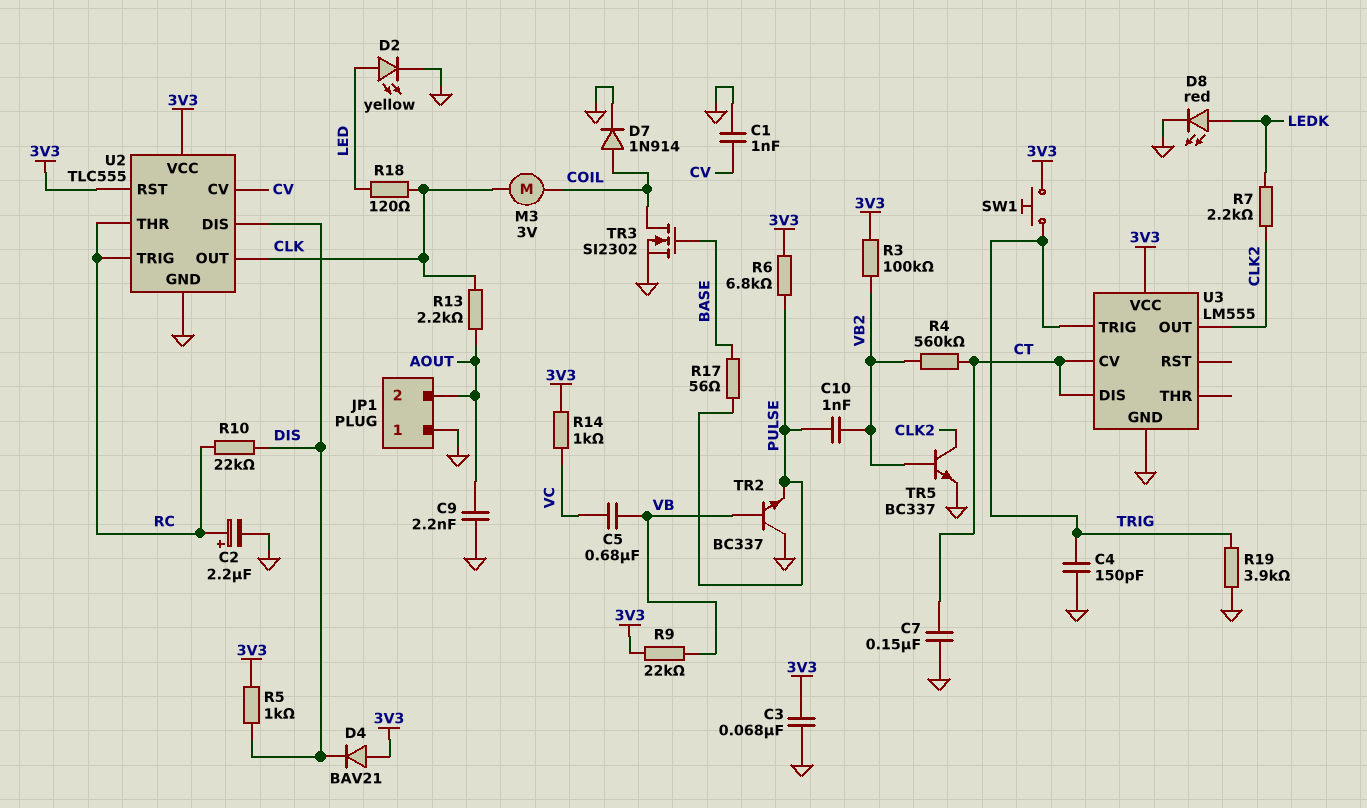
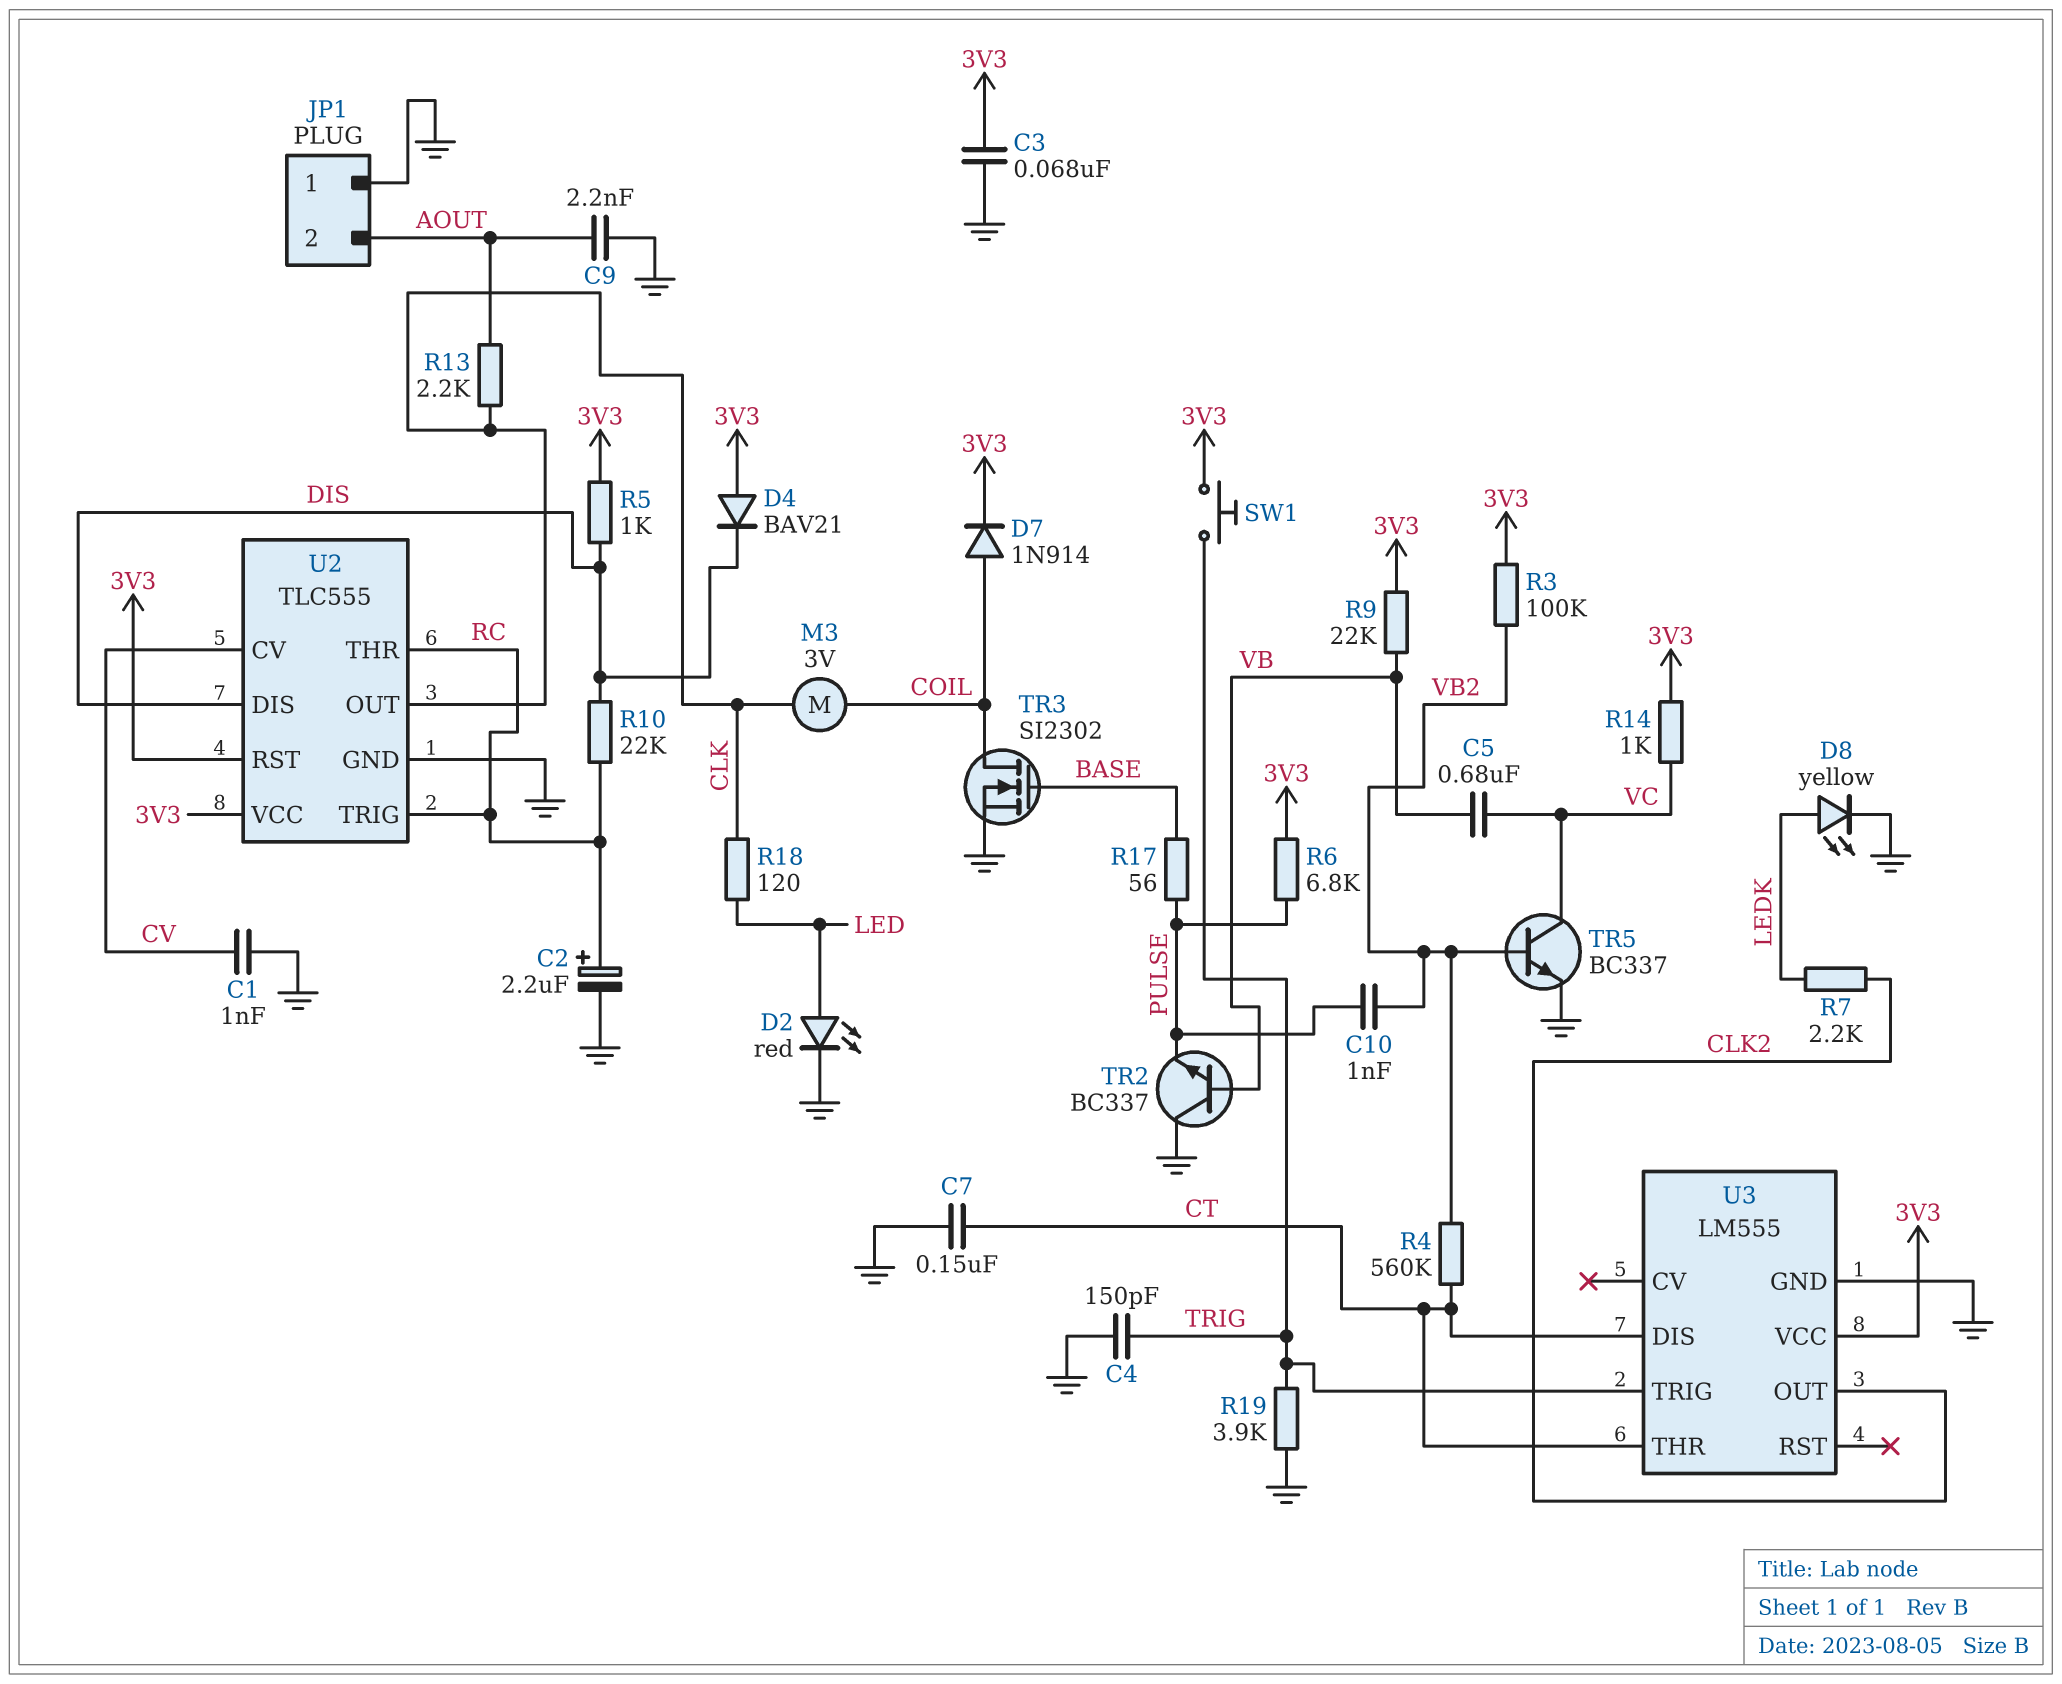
D2: LED yellow (A LED, K GND) -> LED red (A LED, K GND)
D7: diode 1N914 (A COIL, K GND) -> diode 1N914 (A COIL, K 3V3)
D8: LED red (A LEDK, K GND) -> LED yellow (A LEDK, K GND)
TR5: NPN BC337 (B VB2, C CLK2, E GND) -> NPN BC337 (B VB2, C VC, E GND)
U3 pin CV: CT -> none
U3 pin THR: none -> CT

